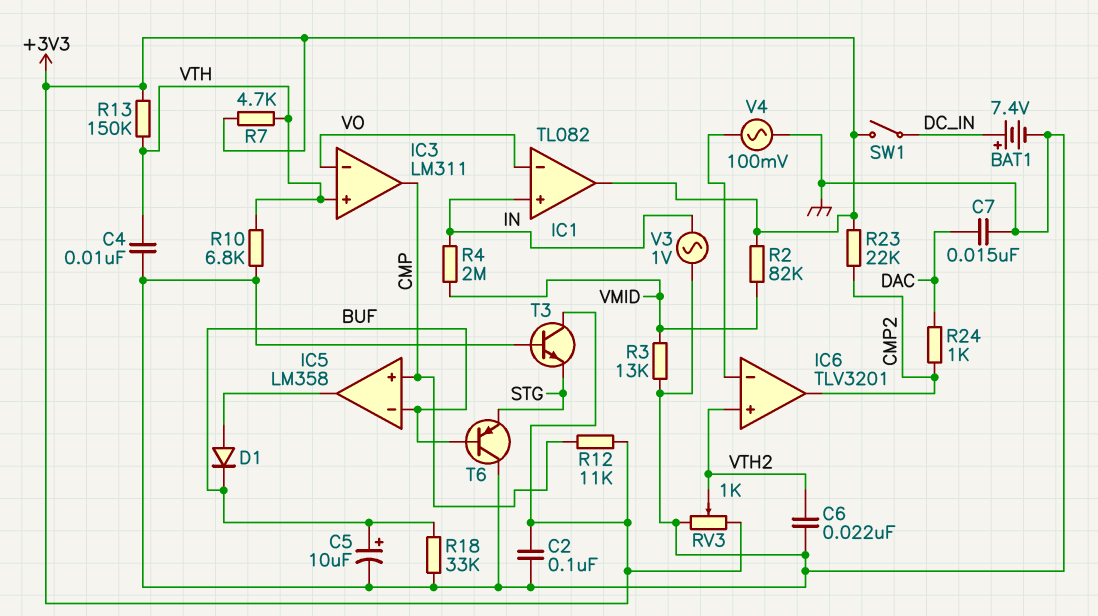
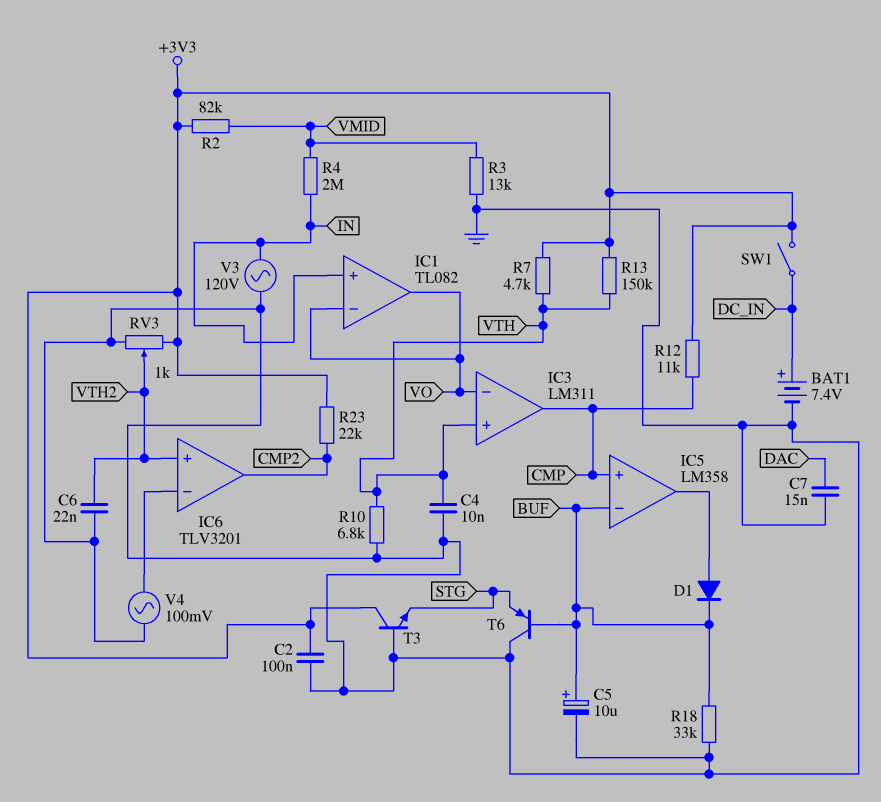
IC1 pin out: +3V3 -> VO
R24: 1k (CMP2, DAC) -> none
V3: AC 1V (GND, IN) -> AC 120V (GND, IN)

